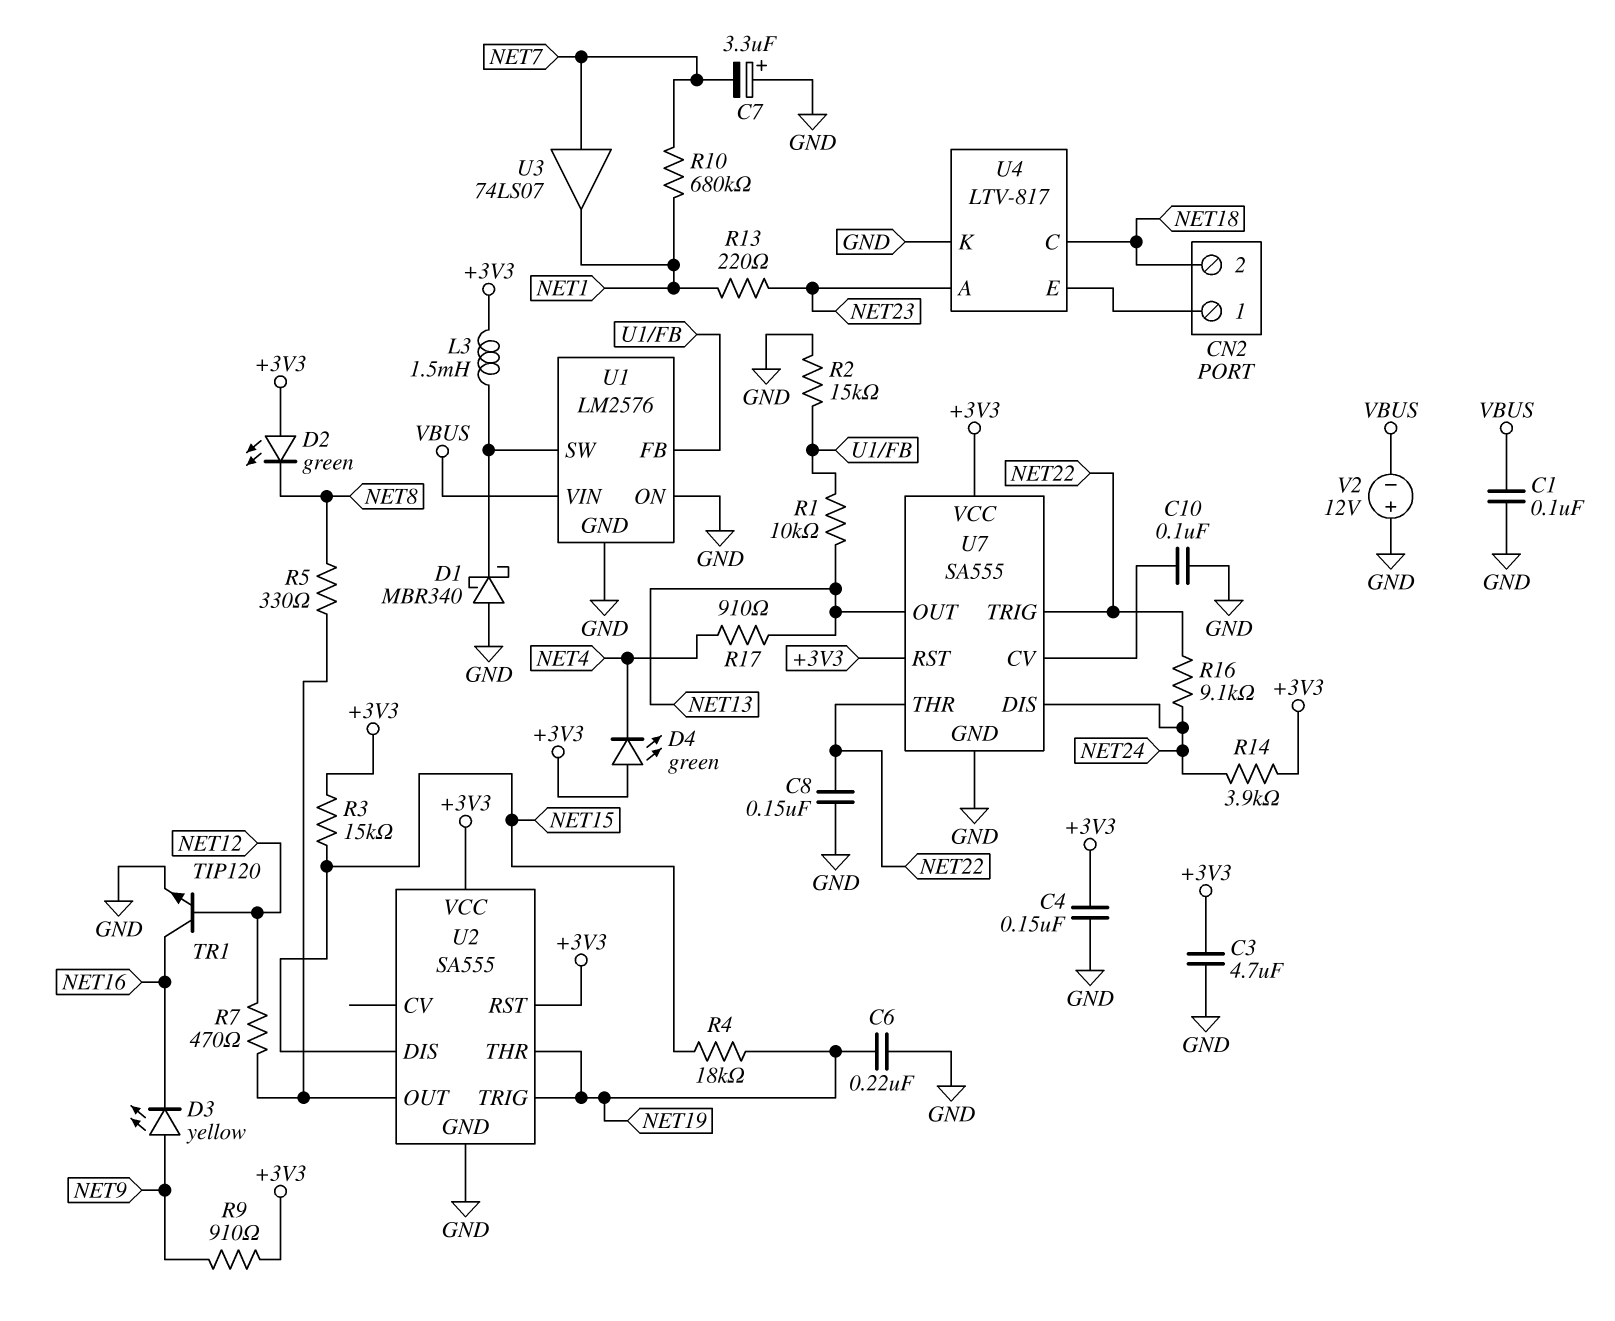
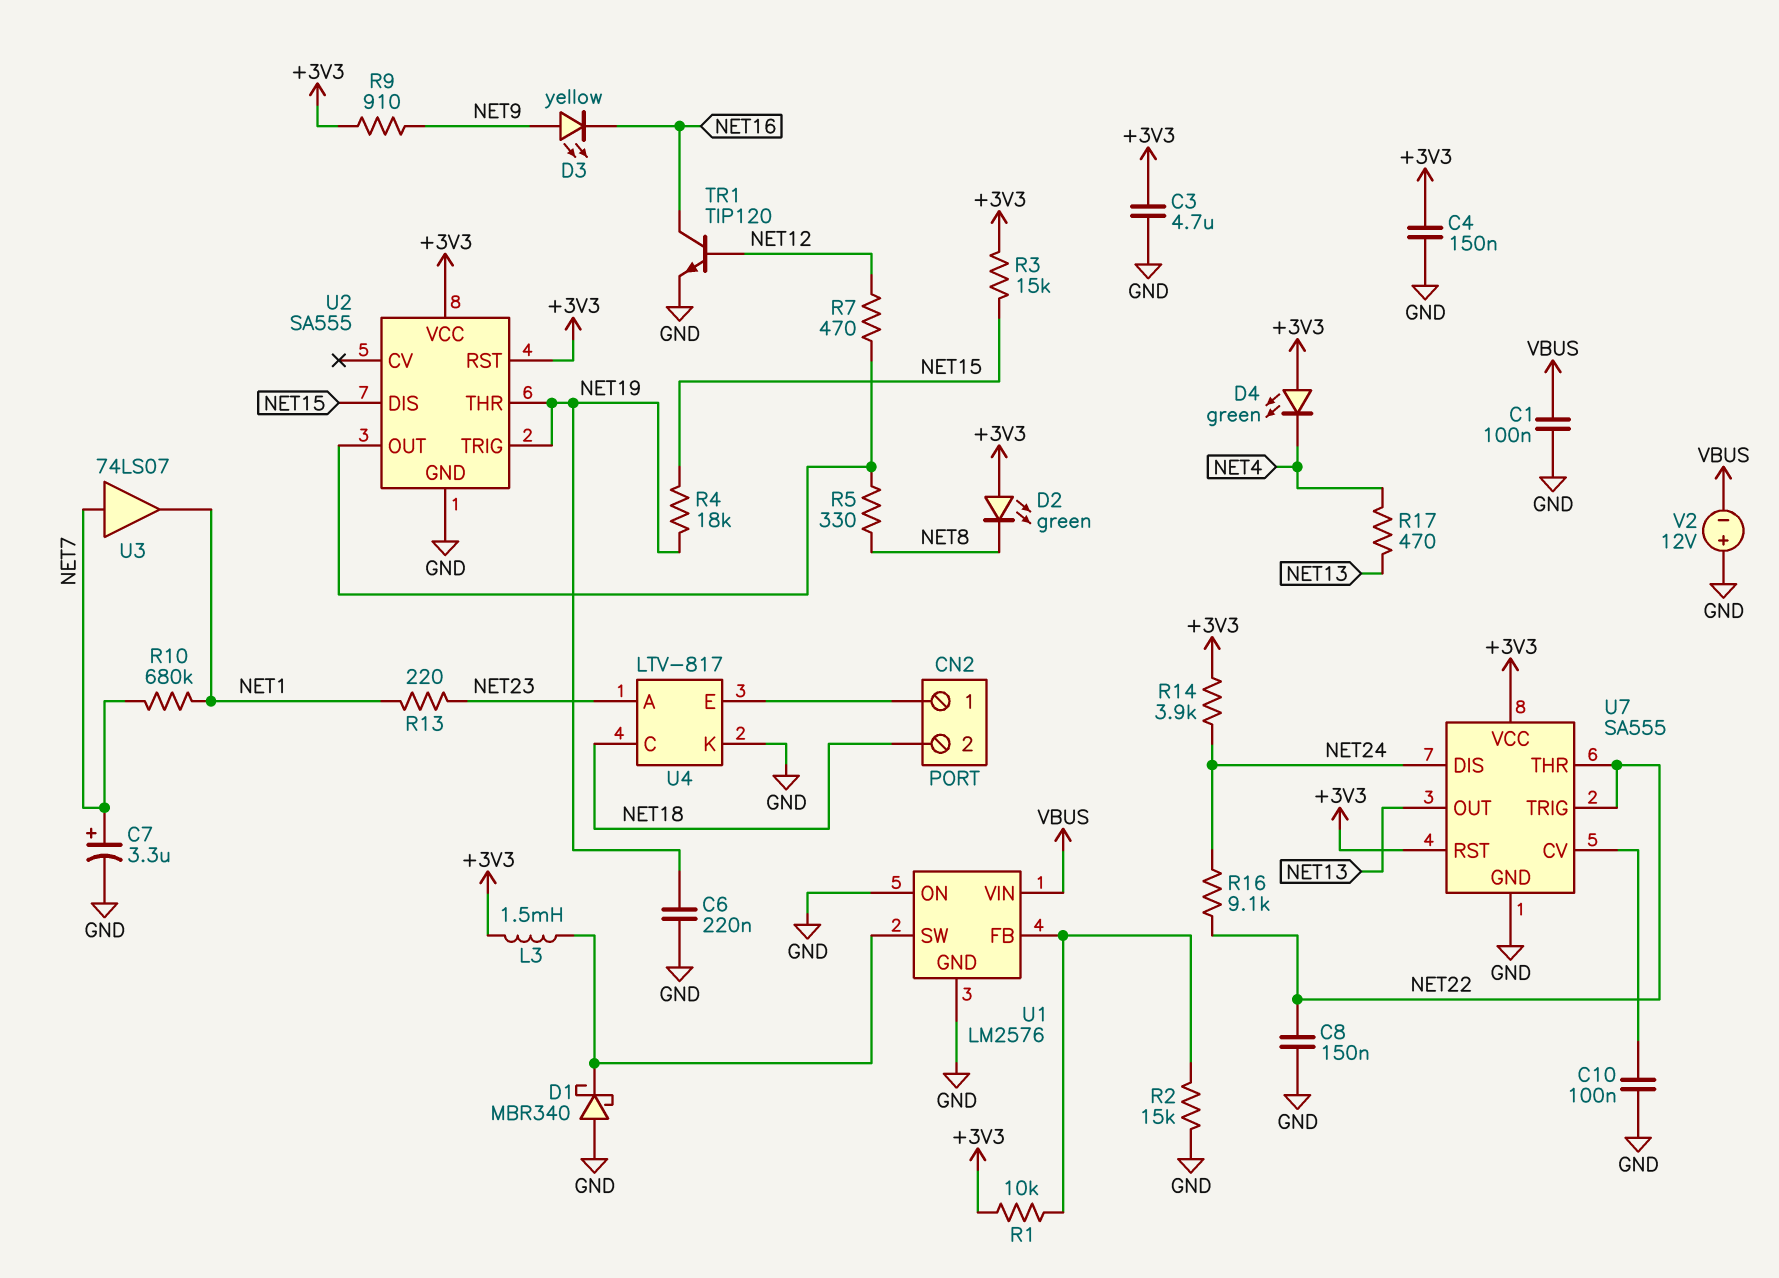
C7: 3.3uF (plus GND, minus NET7) -> 3.3uF (plus NET7, minus GND)
R1: 10k (NET13, U1/FB) -> 10k (+3V3, U1/FB)
R17: 910 (NET4, NET13) -> 470 (NET4, NET13)

